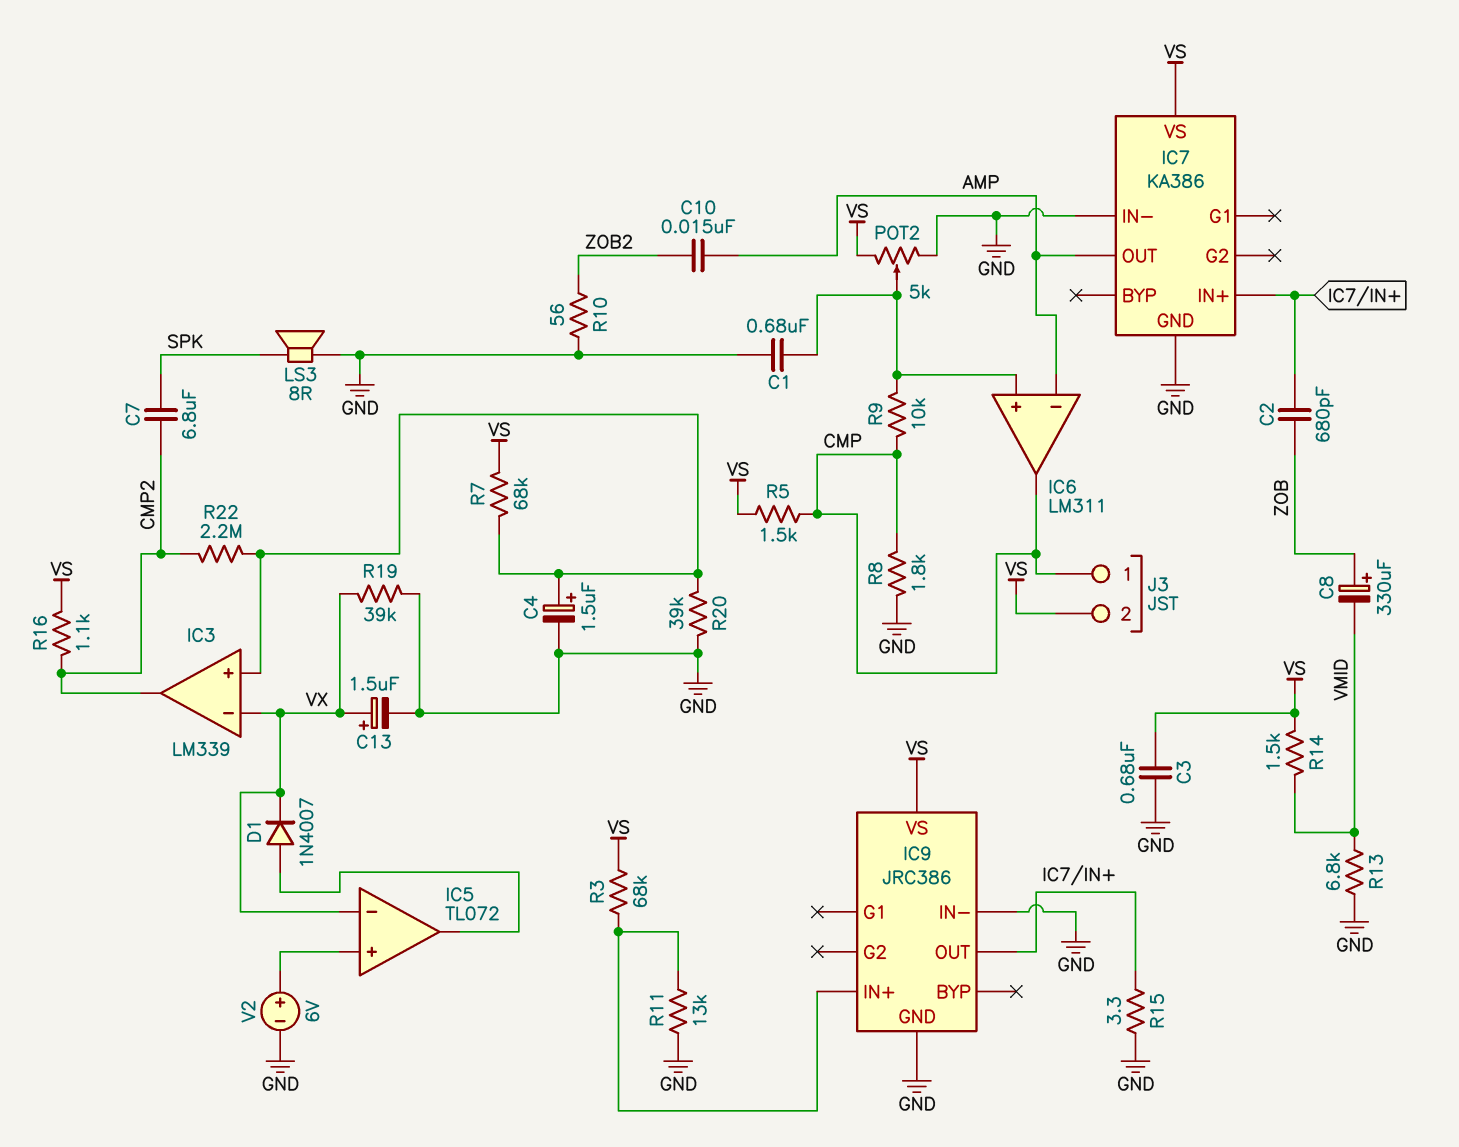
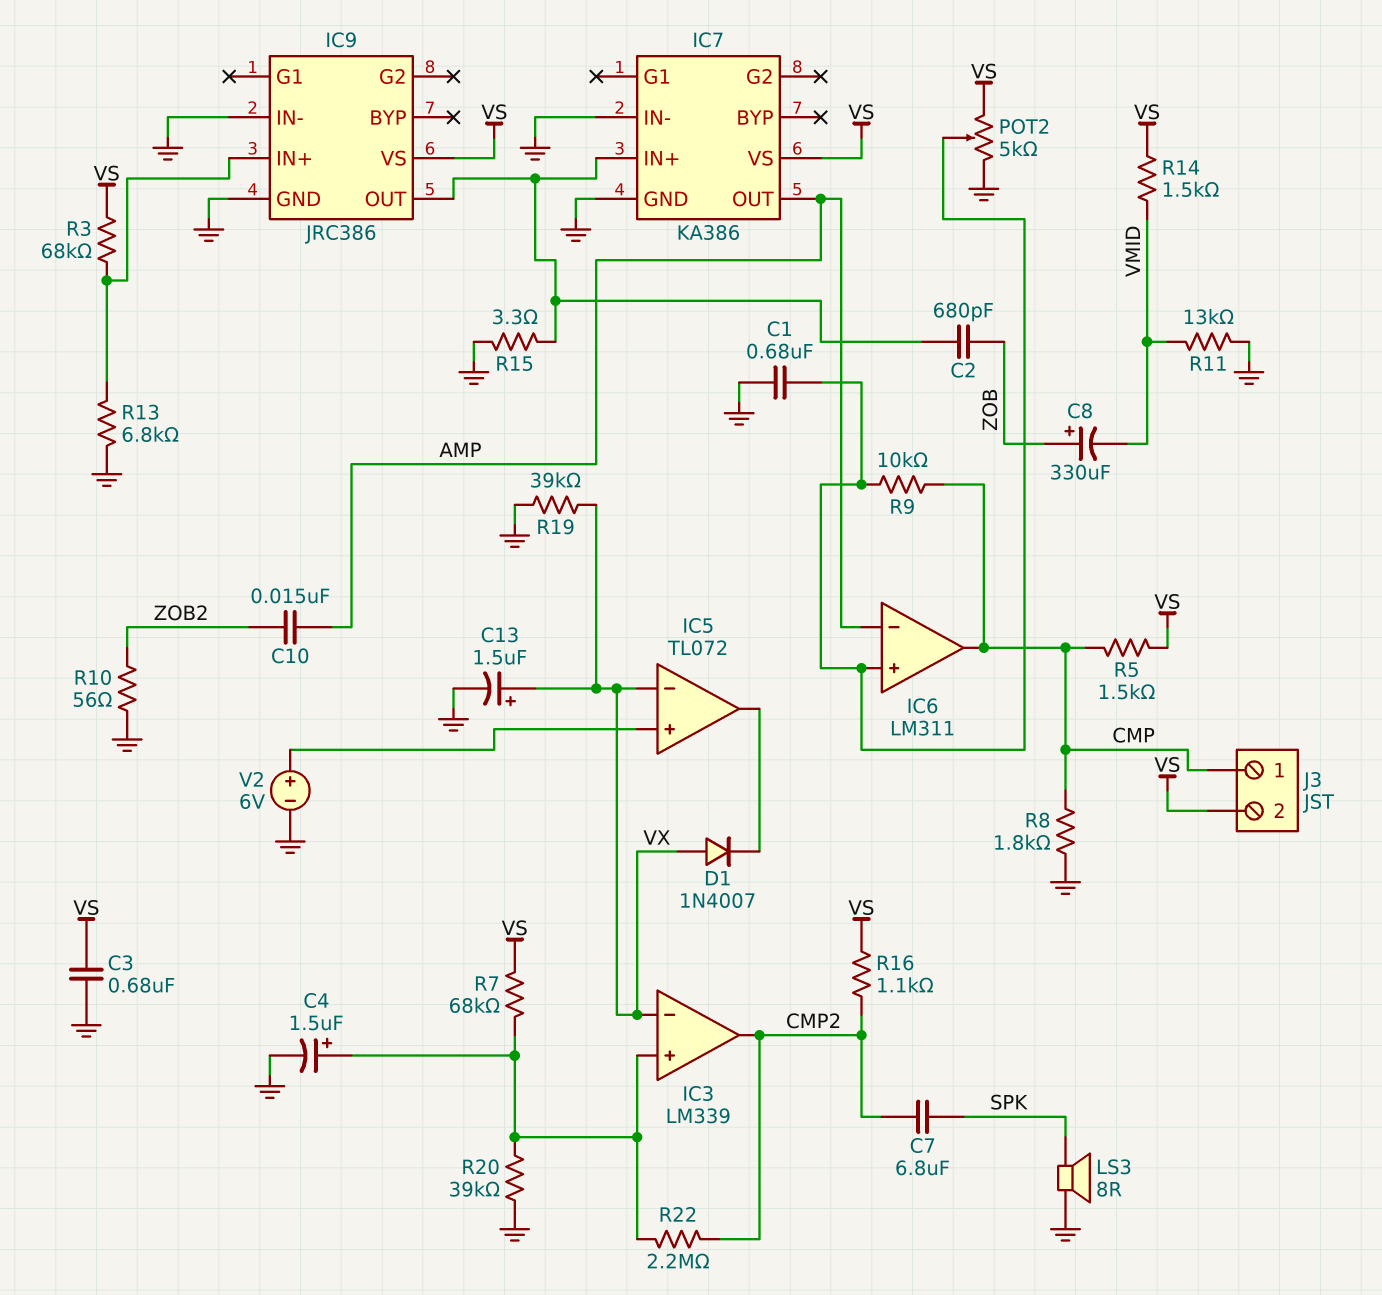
D1: diode 1N4007 (A IC5/out, K VX) -> diode 1N4007 (A VX, K IC5/out)
R11: 13k (GND, IC9/IN+) -> 13k (GND, VMID)
R13: 6.8k (GND, VMID) -> 6.8k (GND, IC9/IN+)

